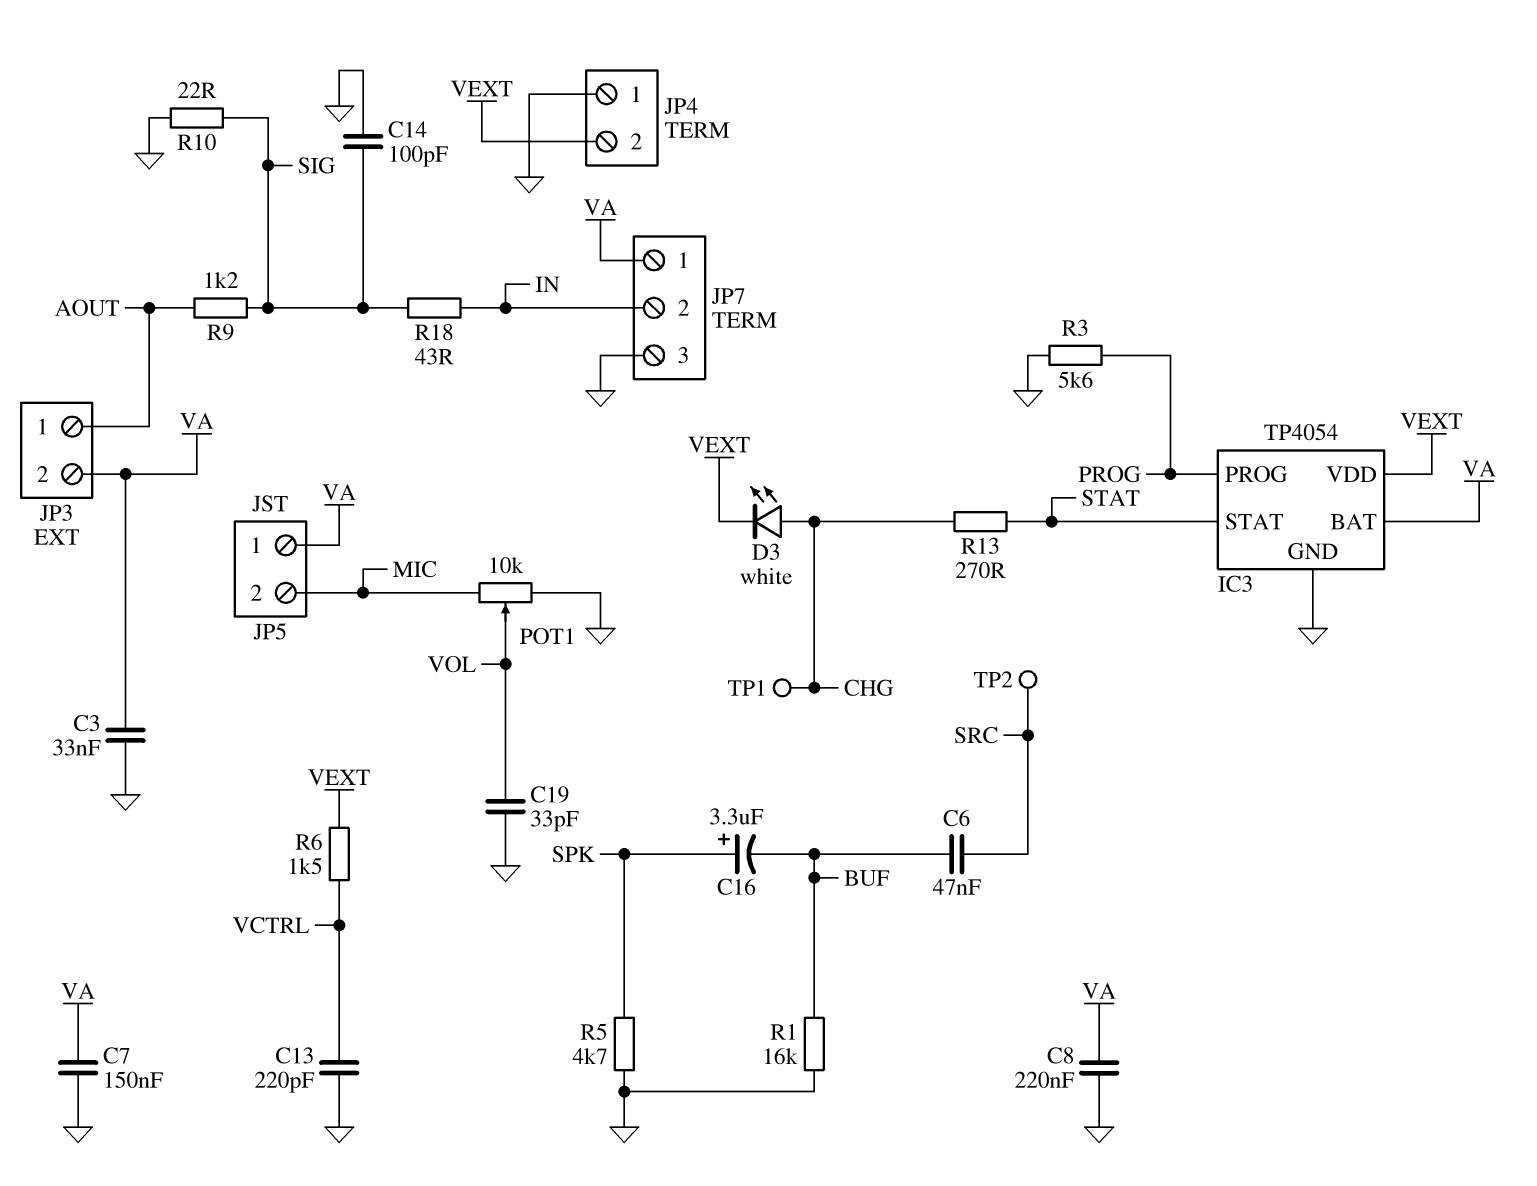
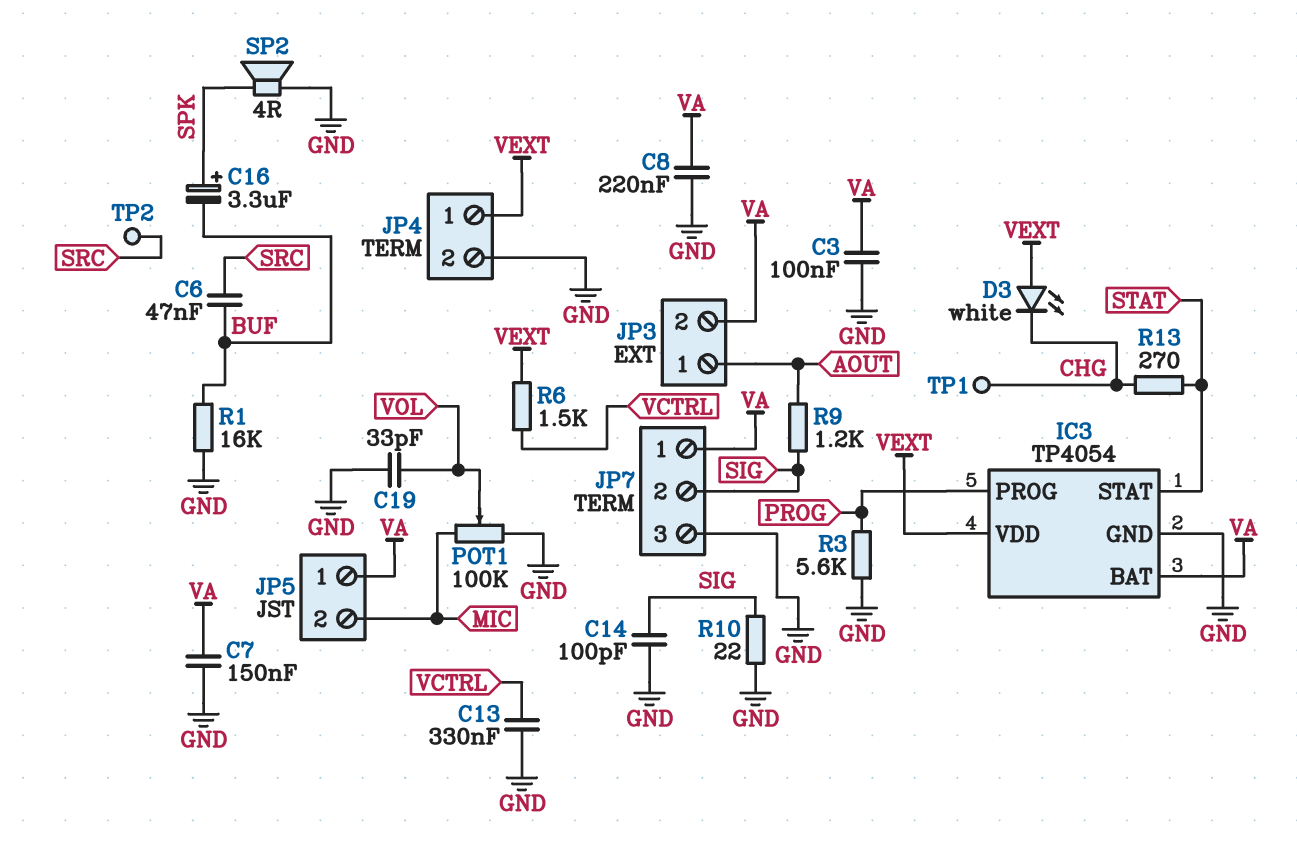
C3: 33nF (GND, VA) -> 100nF (GND, VA)
C13: 220pF (GND, VCTRL) -> 330nF (GND, VCTRL)
D3: LED white (A CHG, K VEXT) -> LED white (A VEXT, K CHG)
JP4 pin 1: GND -> VEXT
JP4 pin 2: VEXT -> GND
JP7 pin 2: IN -> SIG
POT1: 10k (GND, MIC, wiper VOL) -> 100k (GND, MIC, wiper VOL)
R5: 4.7k (GND, SPK) -> none
R18: 43 (IN, SIG) -> none
SP2: none -> speaker 4R (GND, SPK)

